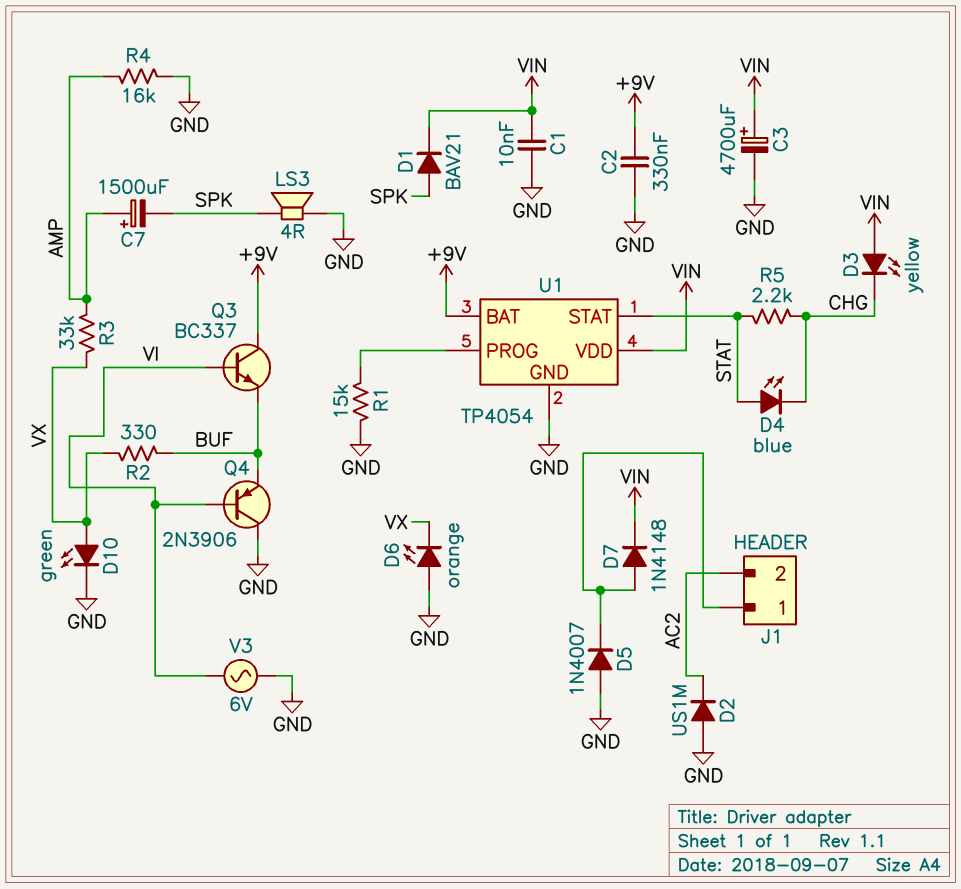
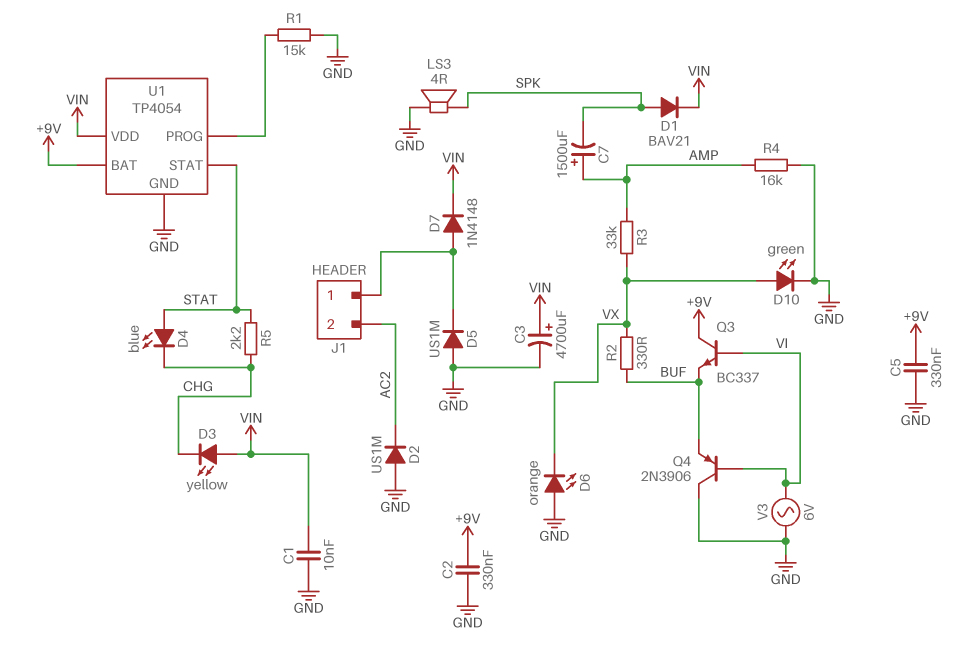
C5: none -> 330nF (+9V, GND)
D5: diode 1N4007 (A GND, K J1/1) -> diode US1M (A GND, K J1/1)

